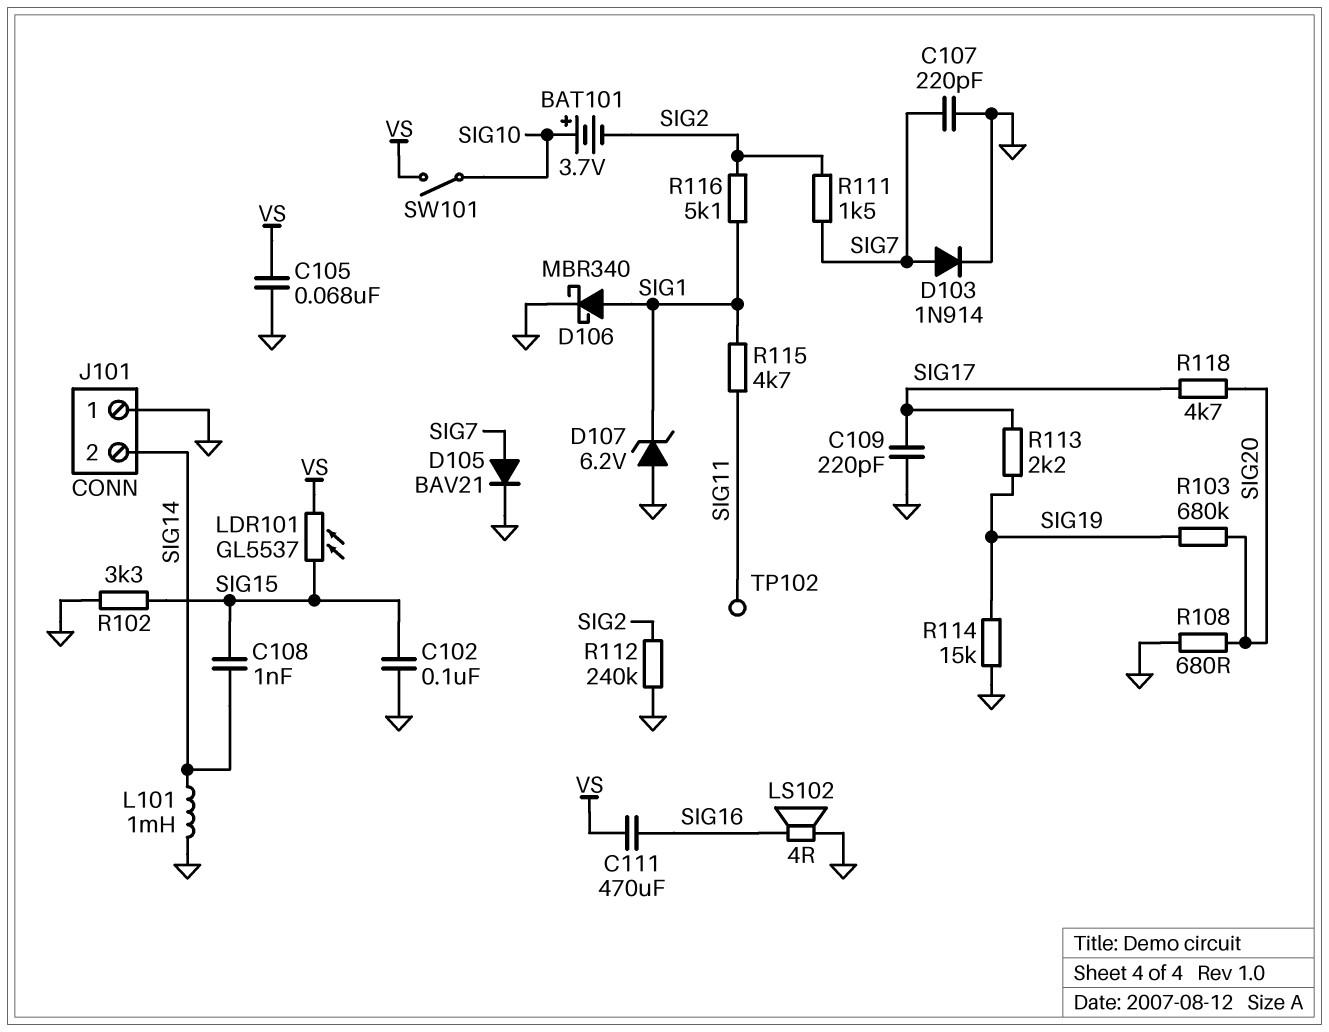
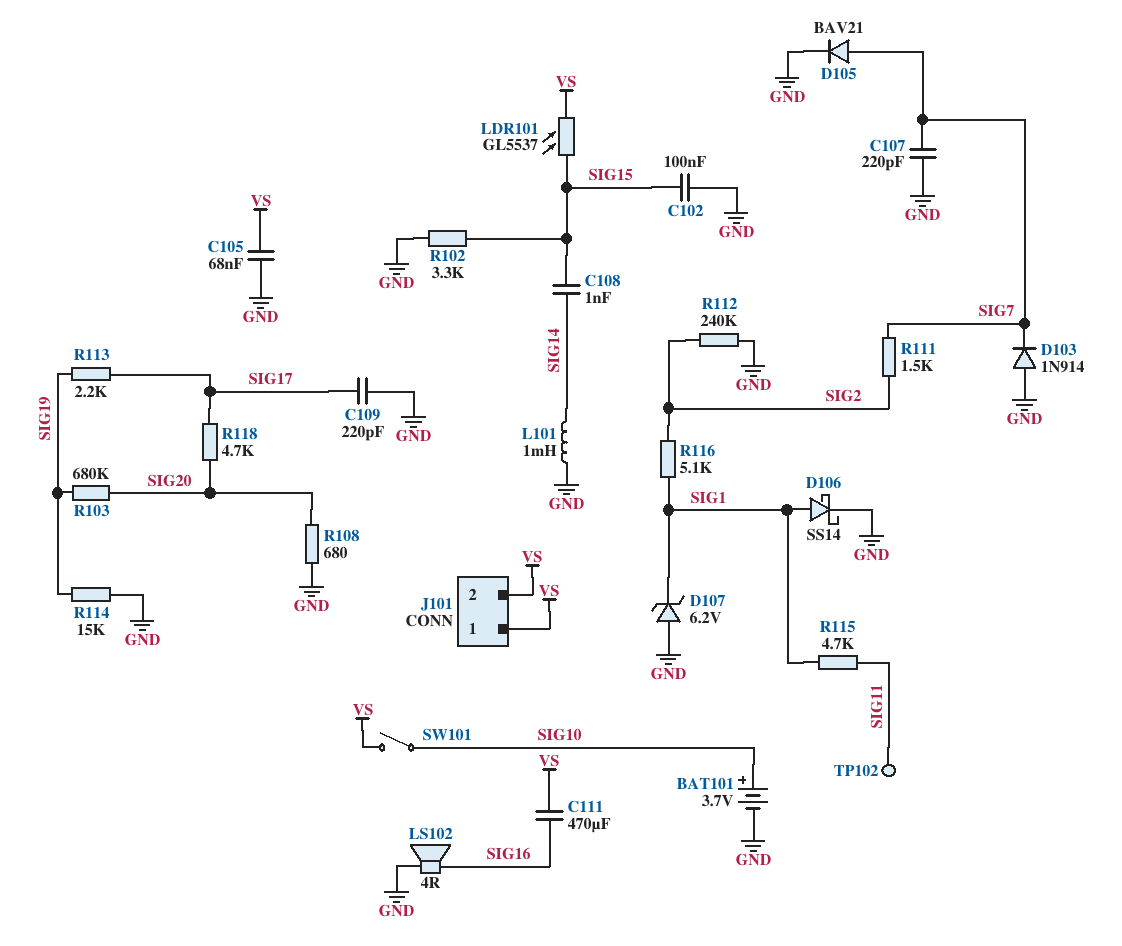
BAT101: 3.7V (plus SIG10, minus SIG2) -> 3.7V (plus SIG10, minus GND)
D103: diode 1N914 (A SIG7, K GND) -> diode 1N914 (A GND, K SIG7)
D106: schottky MBR340 (A SIG1, K GND) -> schottky SS14 (A SIG1, K GND)
J101 pin 1: GND -> VS
J101 pin 2: SIG14 -> VS

